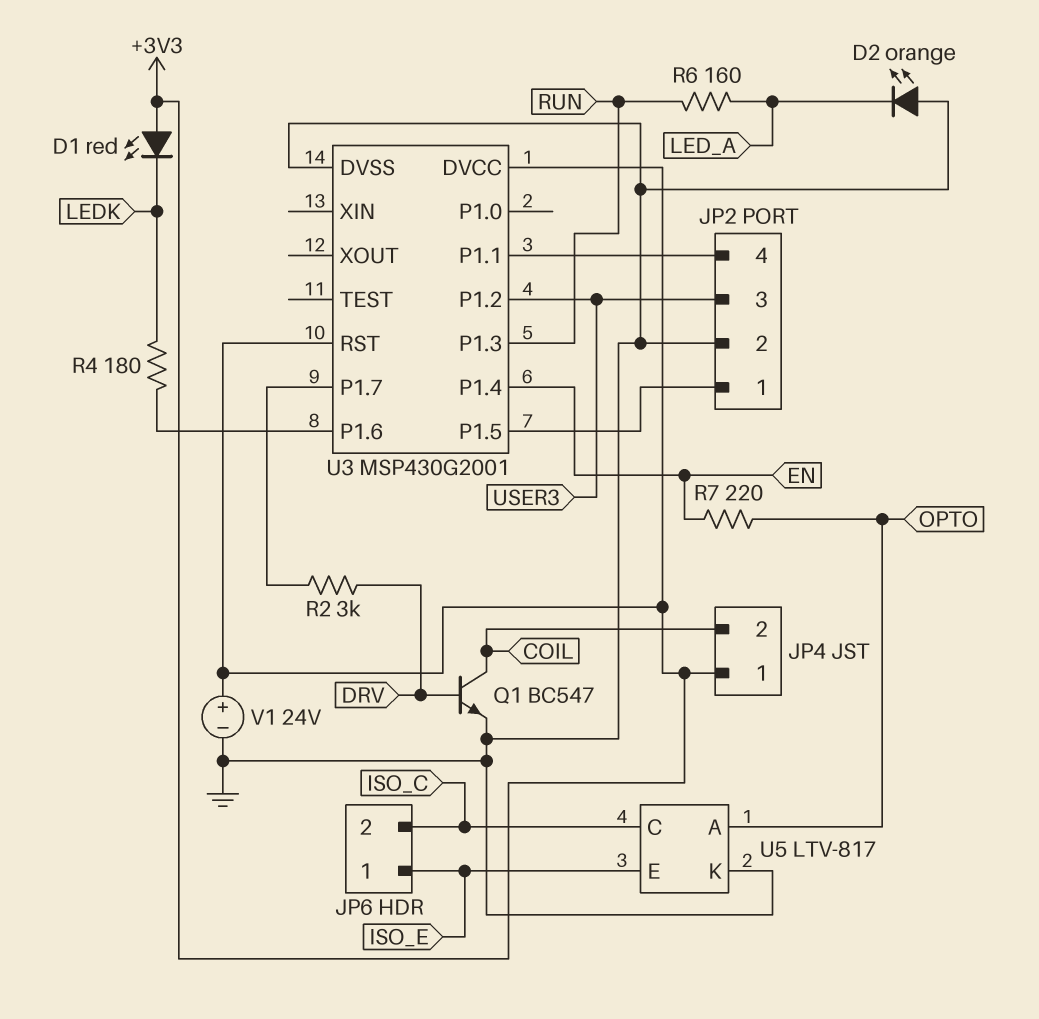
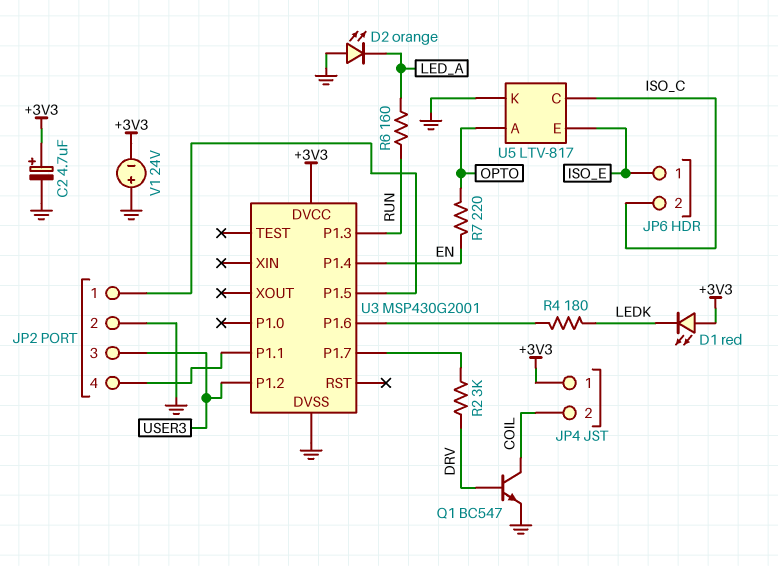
C2: none -> 4.7uF (plus +3V3, minus GND)
U3 pin RST: +3V3 -> none
V1: 24V (plus +3V3, minus GND) -> 24V (plus GND, minus +3V3)

